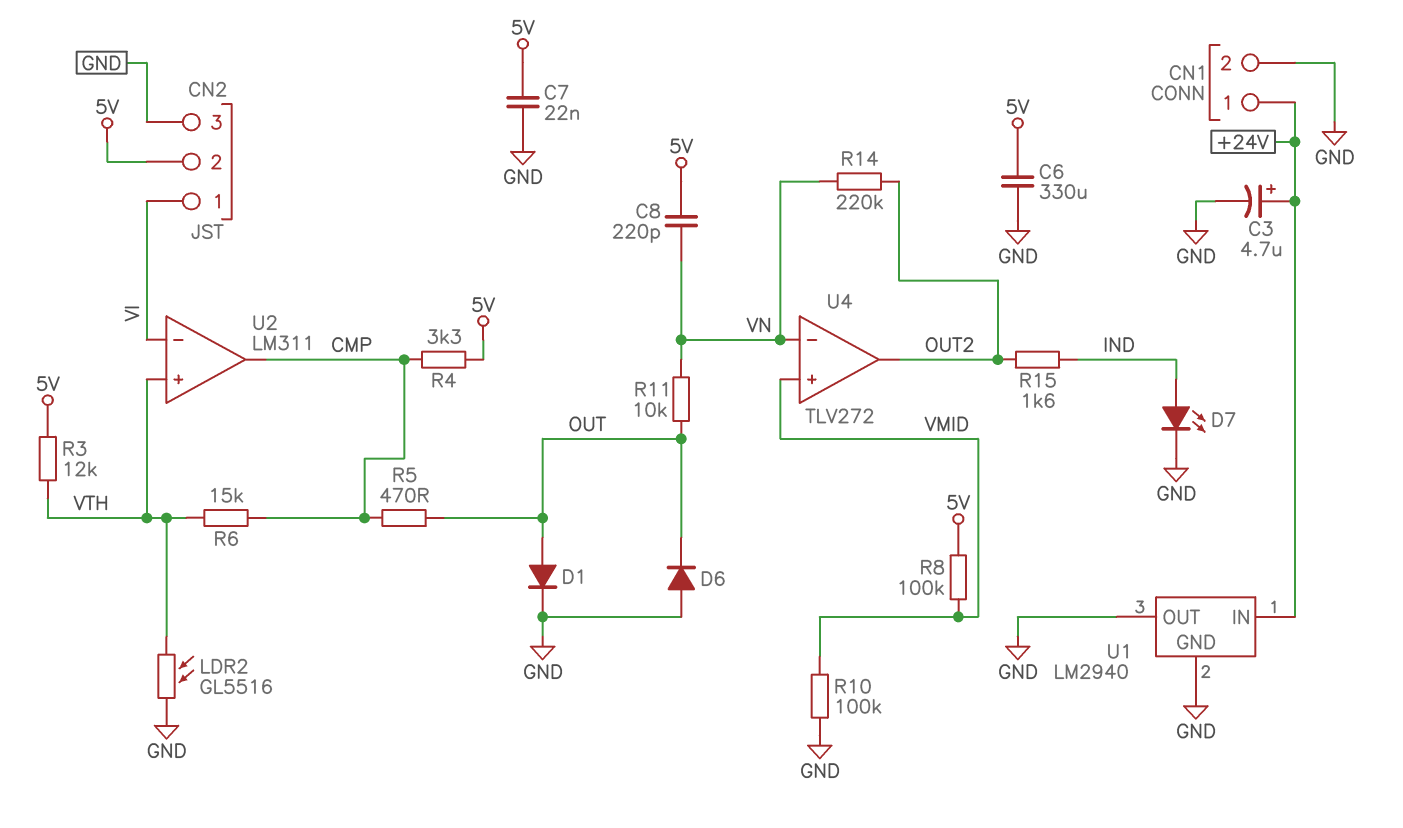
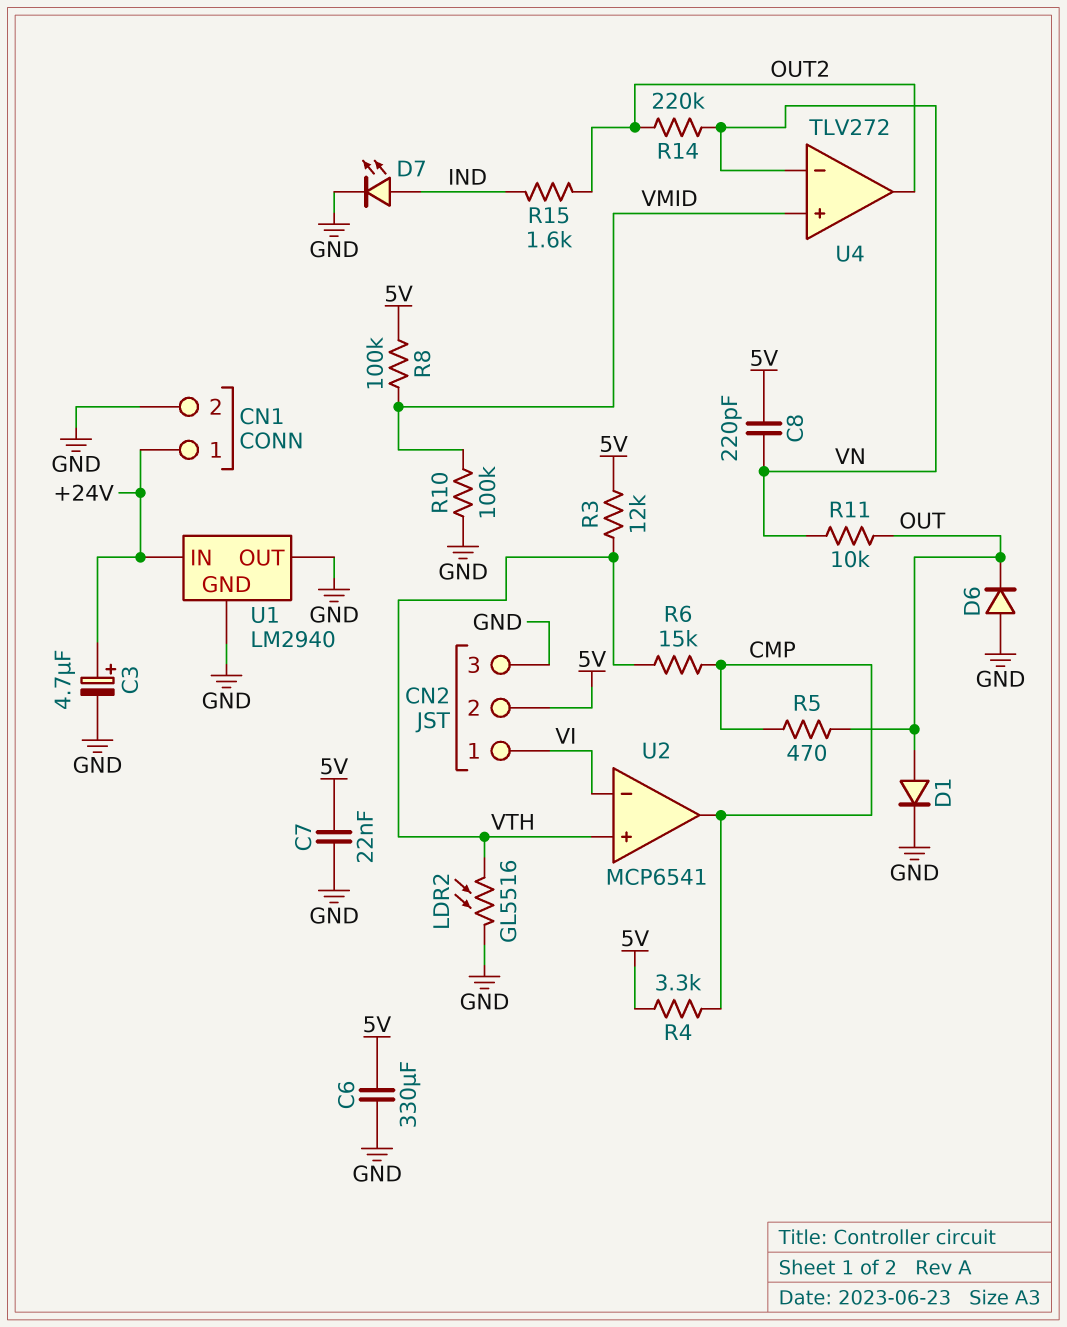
U2: LM311 -> MCP6541

